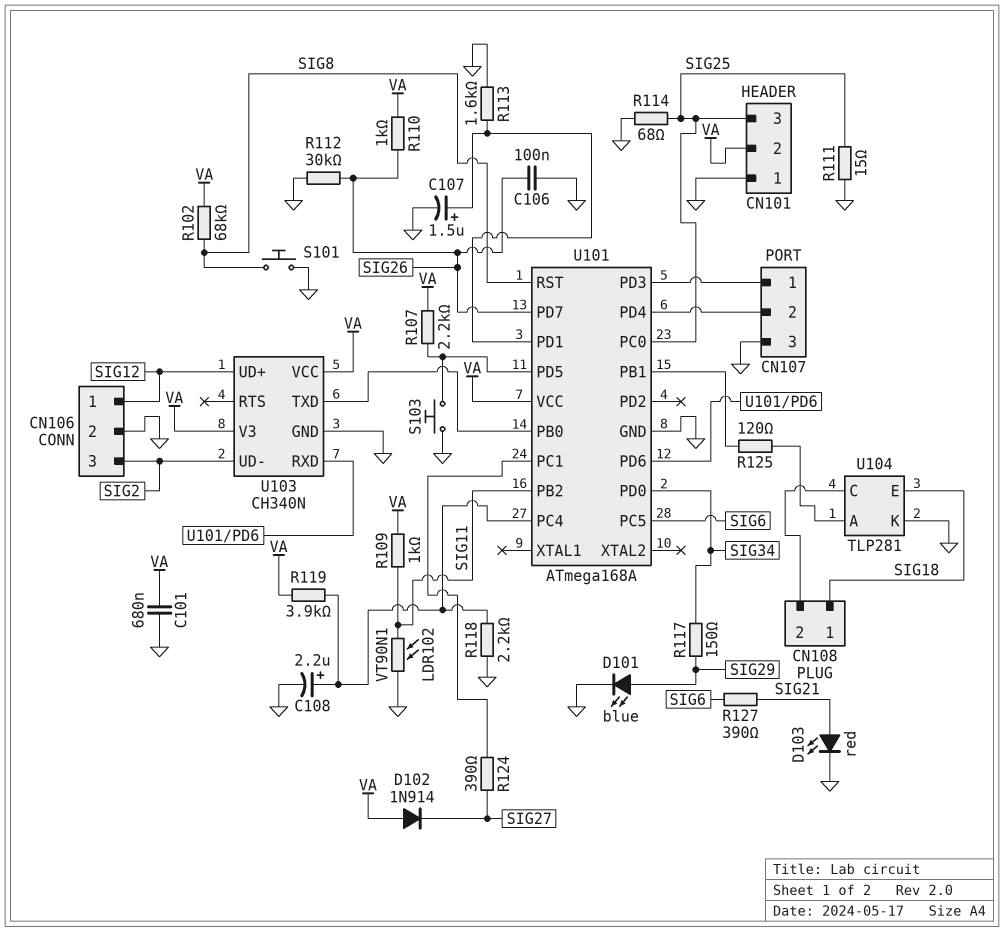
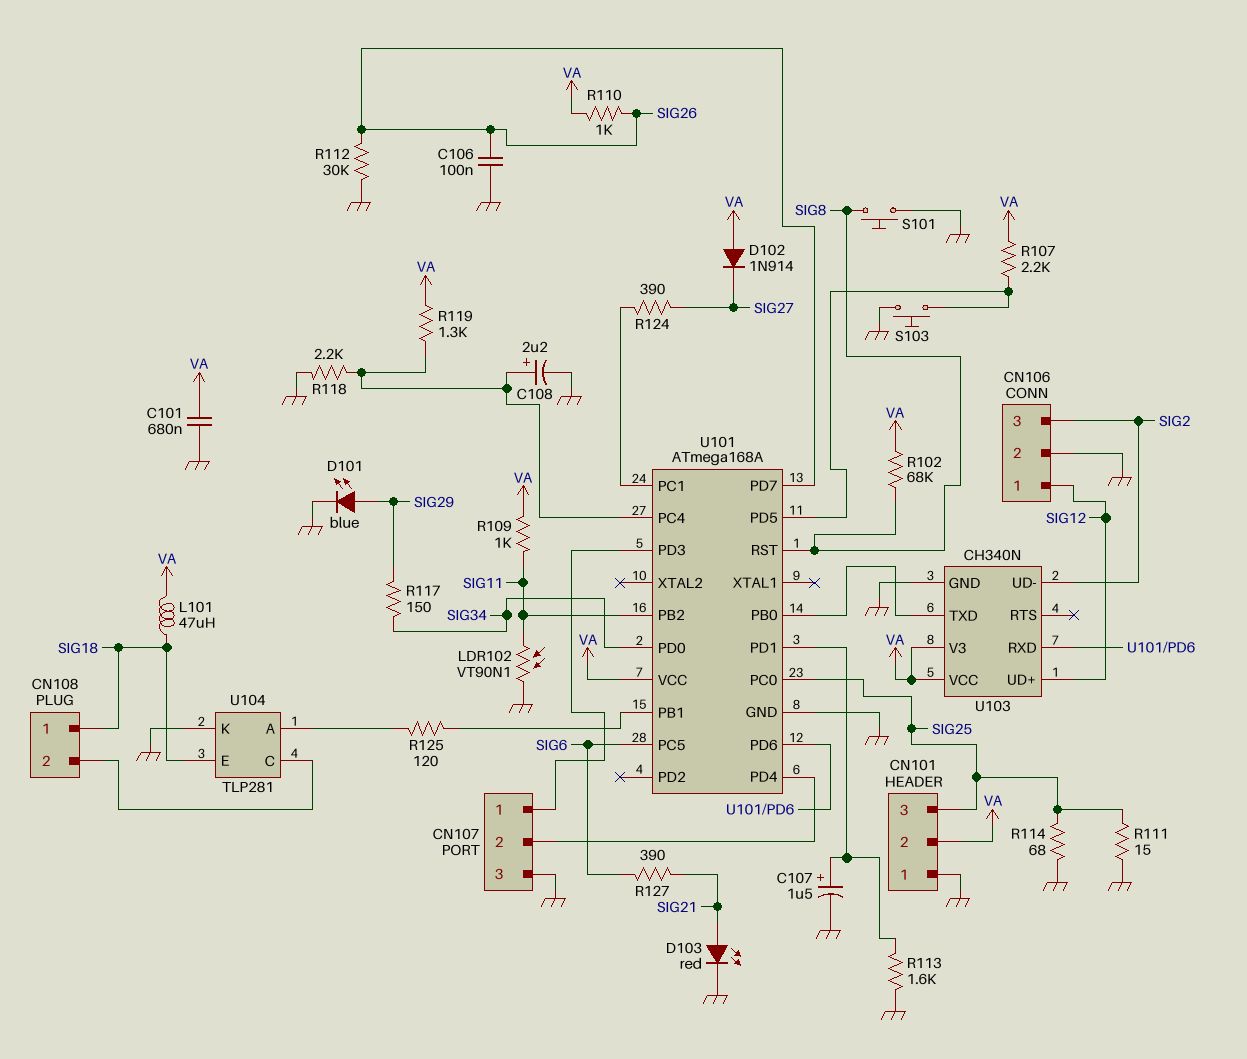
L101: none -> 47uH (SIG18, VA)
R119: 3.9k (U101/PC4, VA) -> 1.3k (U101/PC4, VA)

